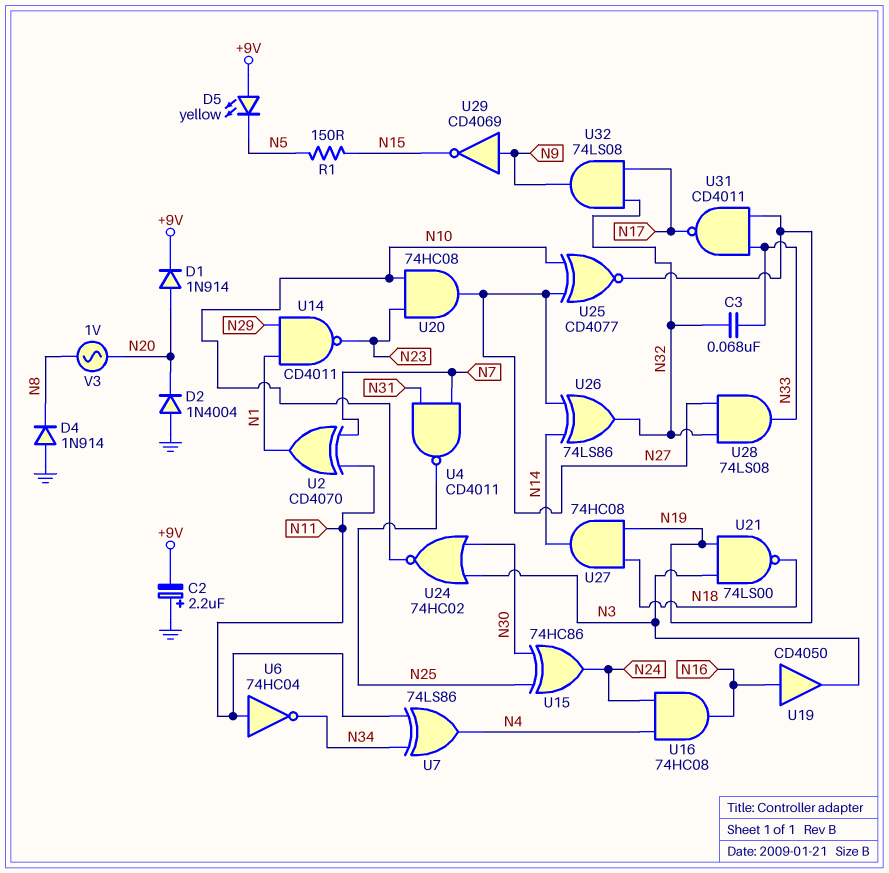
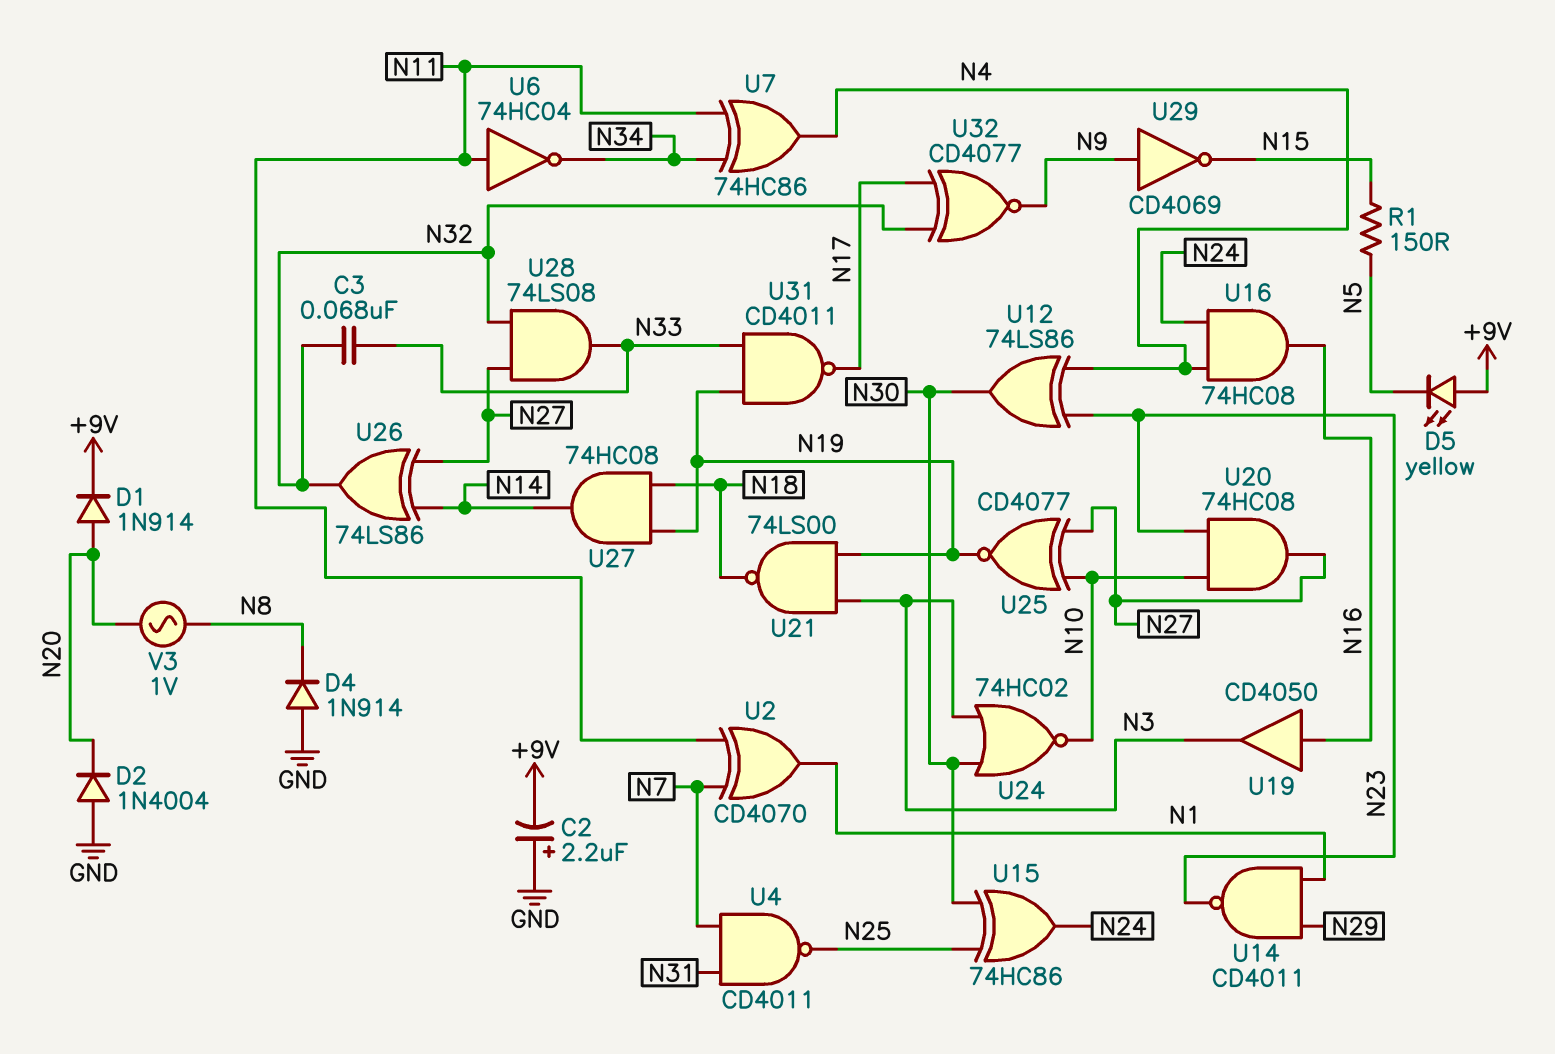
U7: XOR 74LS86 (in N11, in N34, out N4) -> XOR 74HC86 (in N11, in N34, out N4)
U12: none -> XOR 74LS86 (in N4, in N23, out N30)
U32: AND 74LS08 (in N17, in N32, out N9) -> XNOR CD4077 (in N17, in N32, out N9)

